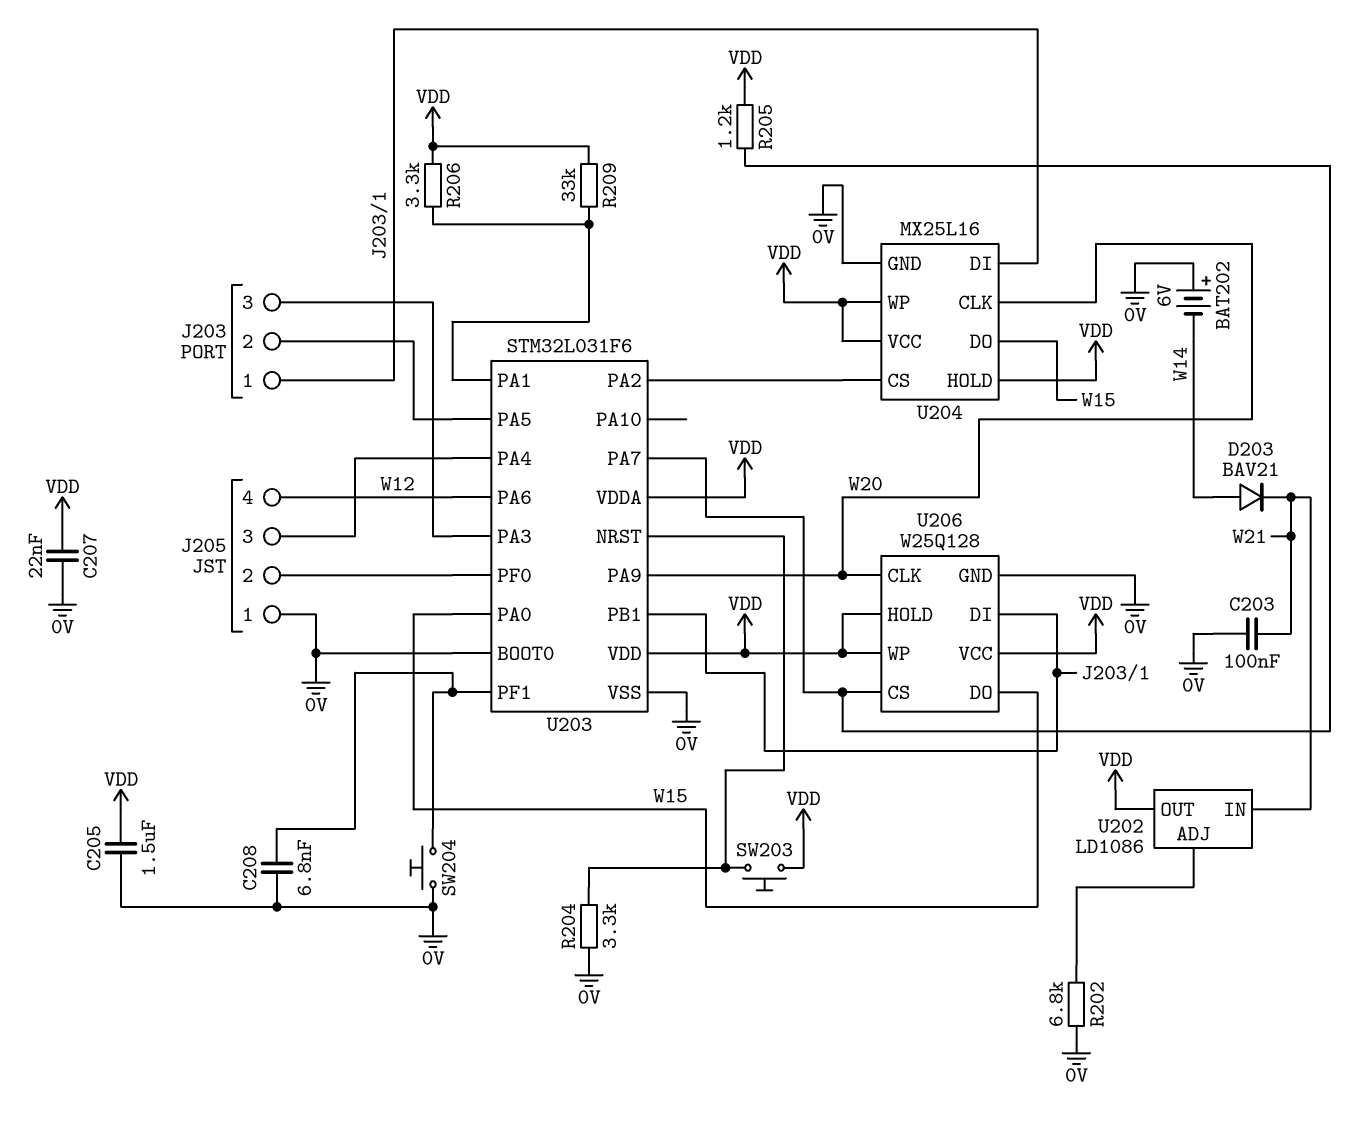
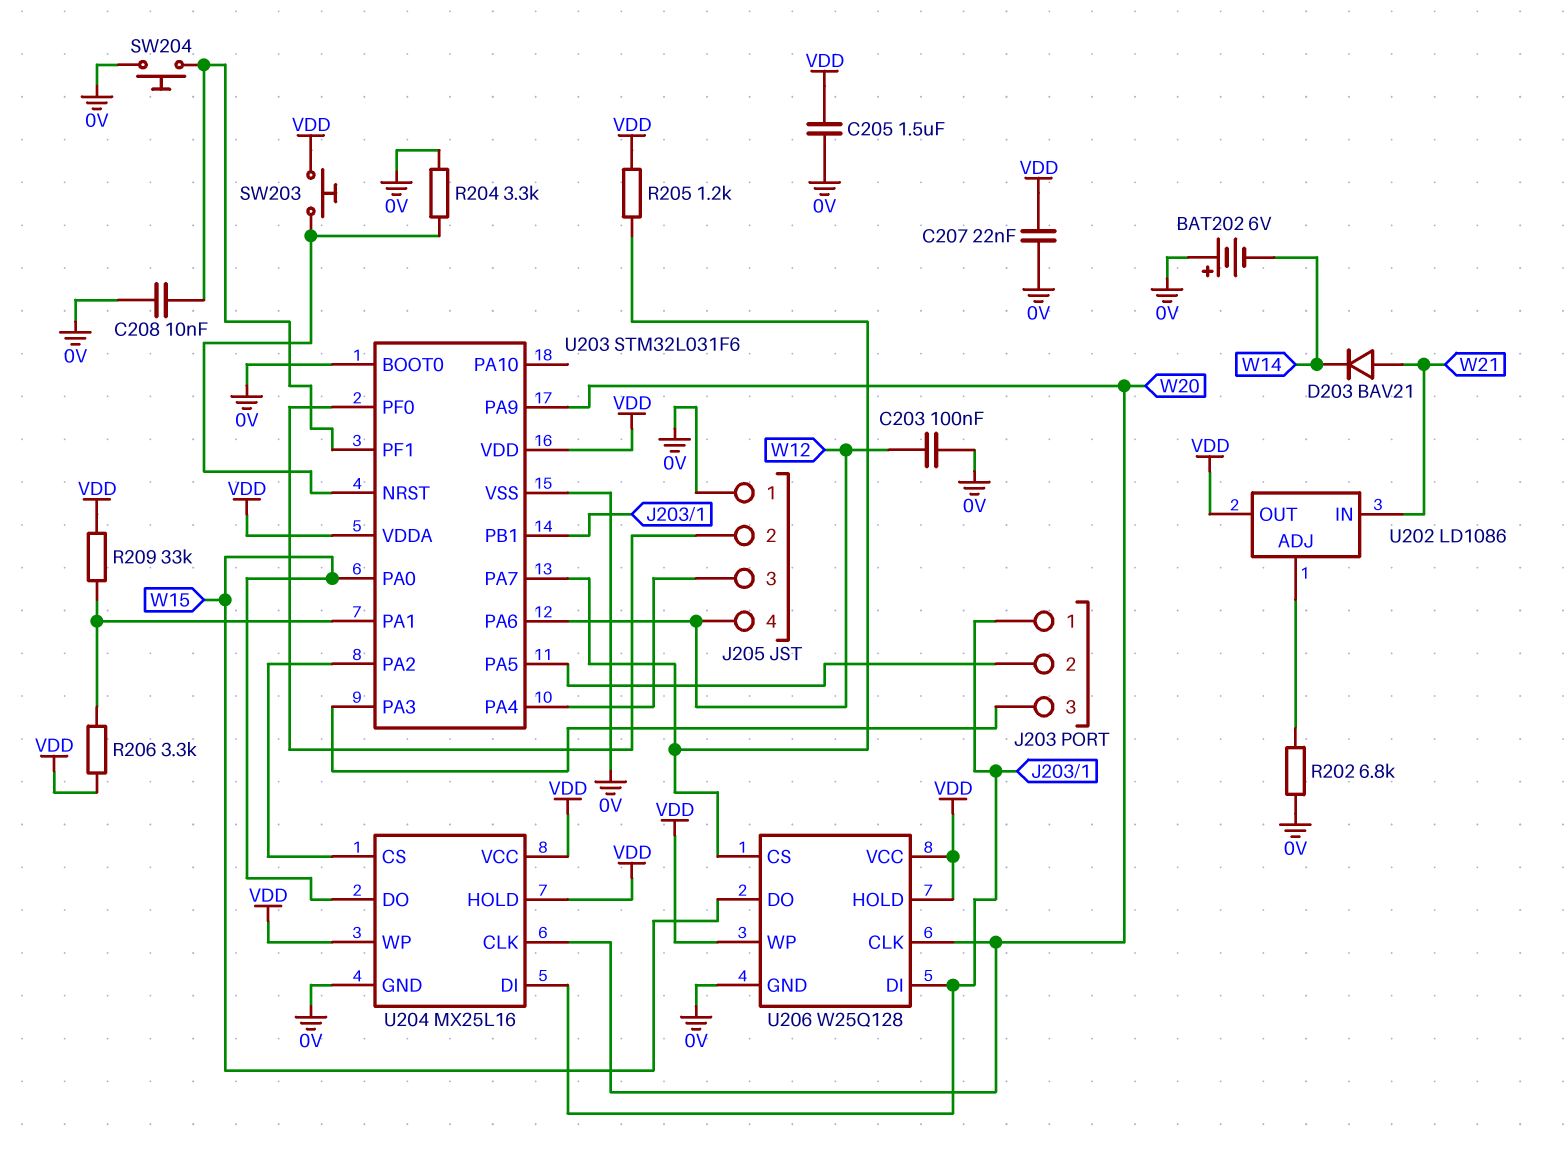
C203: 100nF (0V, W21) -> 100nF (0V, W12)
C208: 6.8nF (0V, U203/PF1) -> 10nF (0V, U203/PF1)
D203: diode BAV21 (A W14, K W21) -> diode BAV21 (A W21, K W14)

